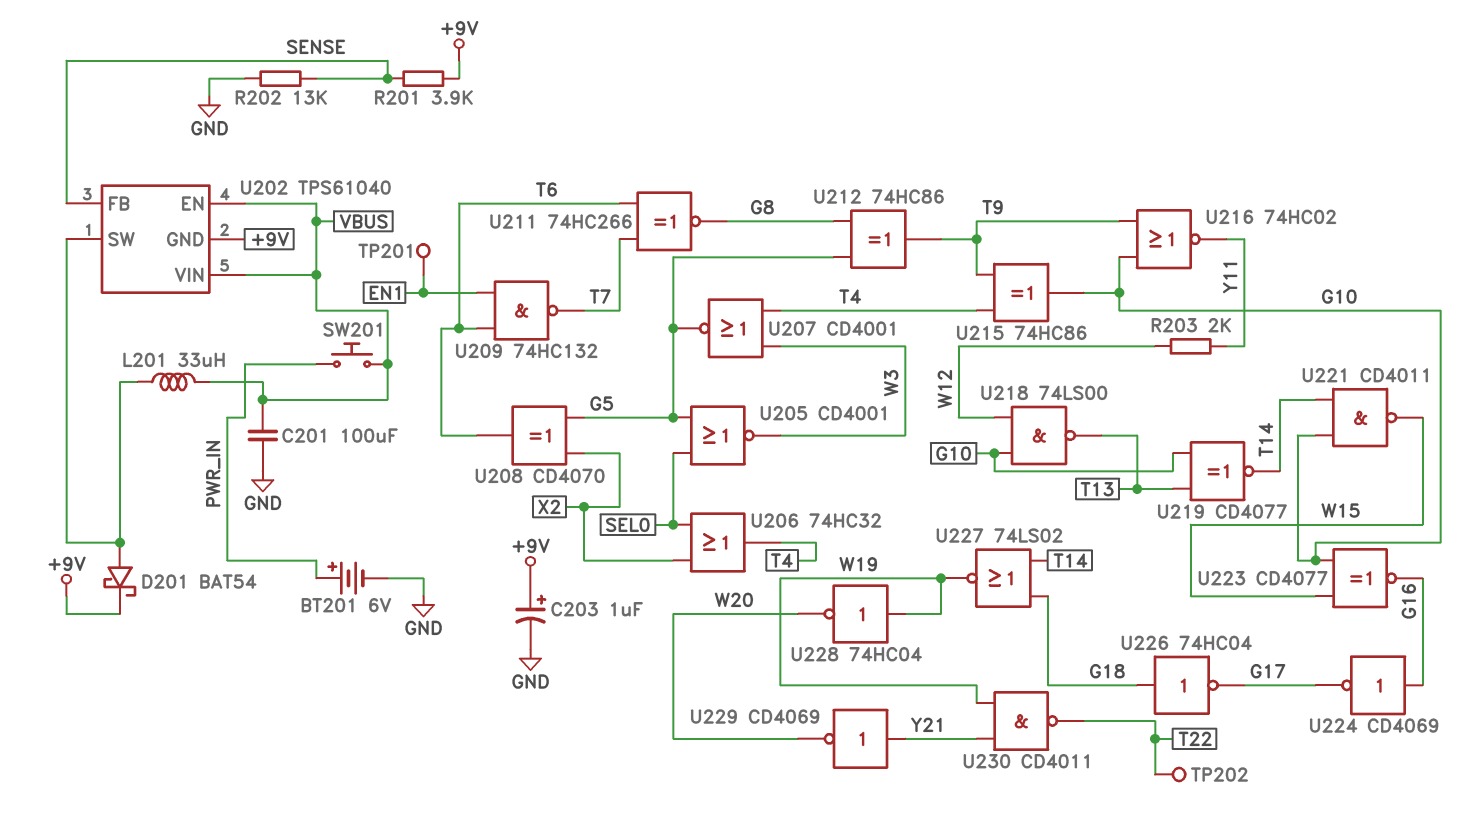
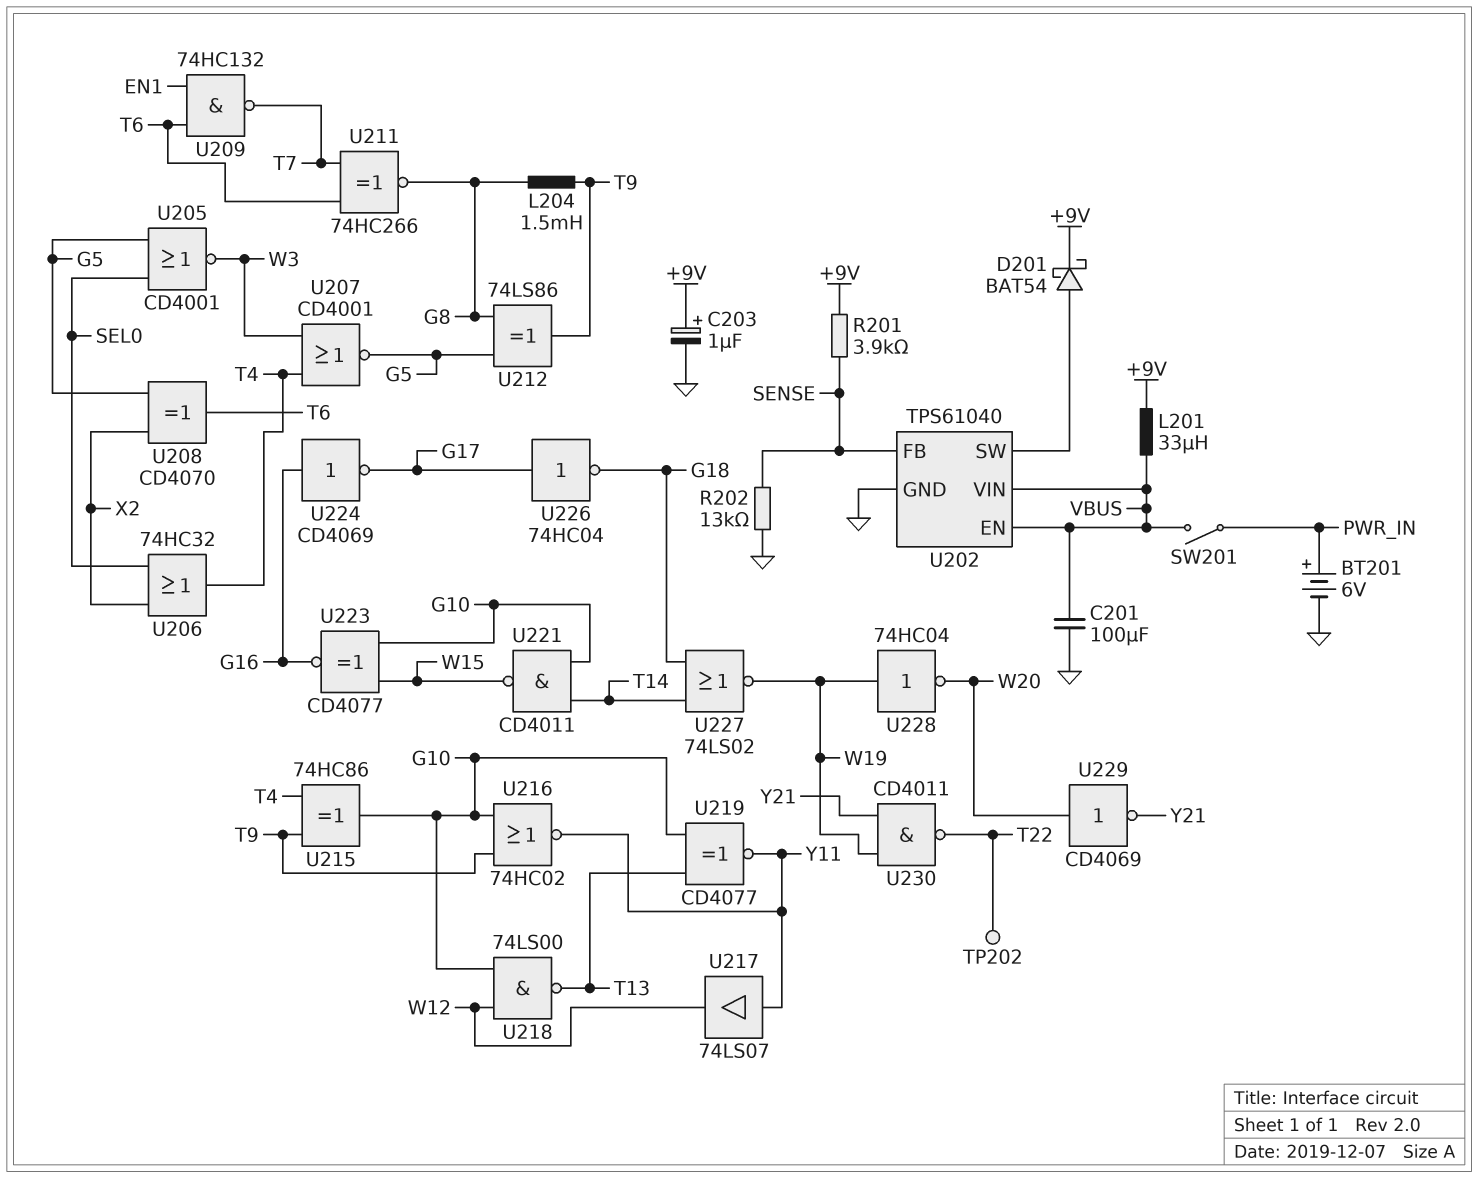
L201: 33uH (U202/SW, VBUS) -> 33uH (+9V, VBUS)
L204: none -> 1.5mH (G8, T9)
R203: 2k (W12, Y11) -> none
SW201: button (PWR_IN, VBUS) -> switch (PWR_IN, VBUS)
TP201: test point (EN1) -> none
U202 pin GND: +9V -> GND
U212: XOR 74HC86 (in G5, in G8, out T9) -> XOR 74LS86 (in G5, in G8, out T9)
U217: none -> buffer 74LS07 (in Y11, out W12)
U219: XNOR CD4077 (in G10, in T13, out T14) -> XNOR CD4077 (in G10, in T13, out Y11)
U226: NOT 74HC04 (in G18, out G17) -> NOT 74HC04 (in G17, out G18)
U229: NOT CD4069 (in Y21, out W20) -> NOT CD4069 (in W20, out Y21)

